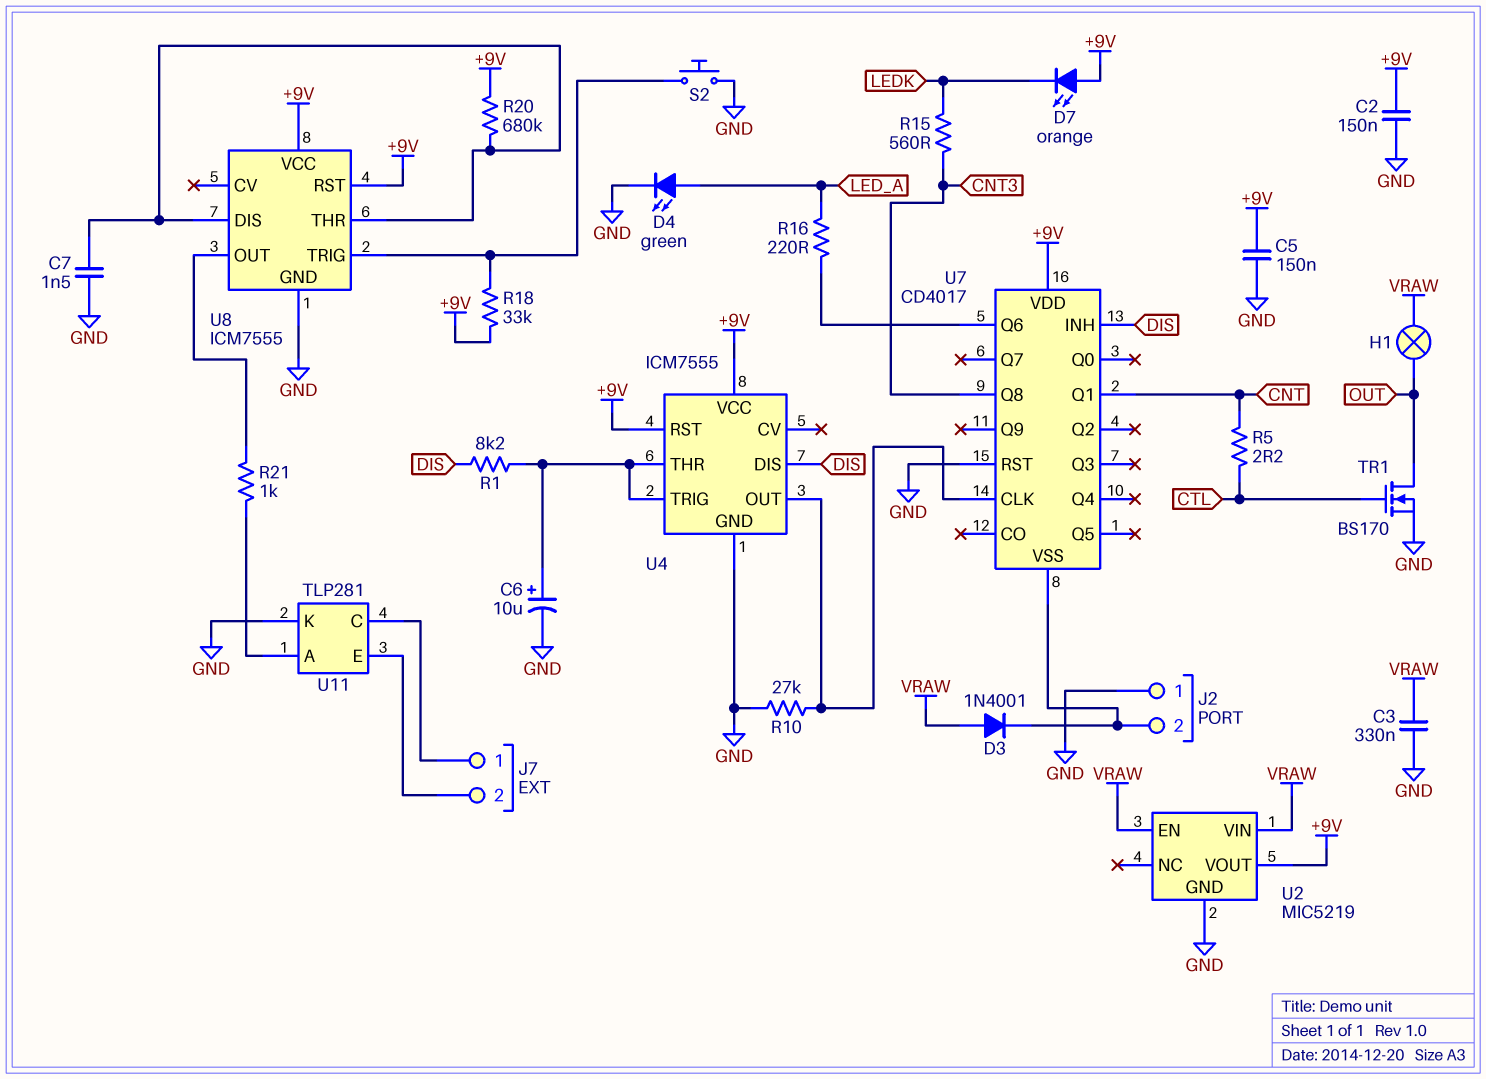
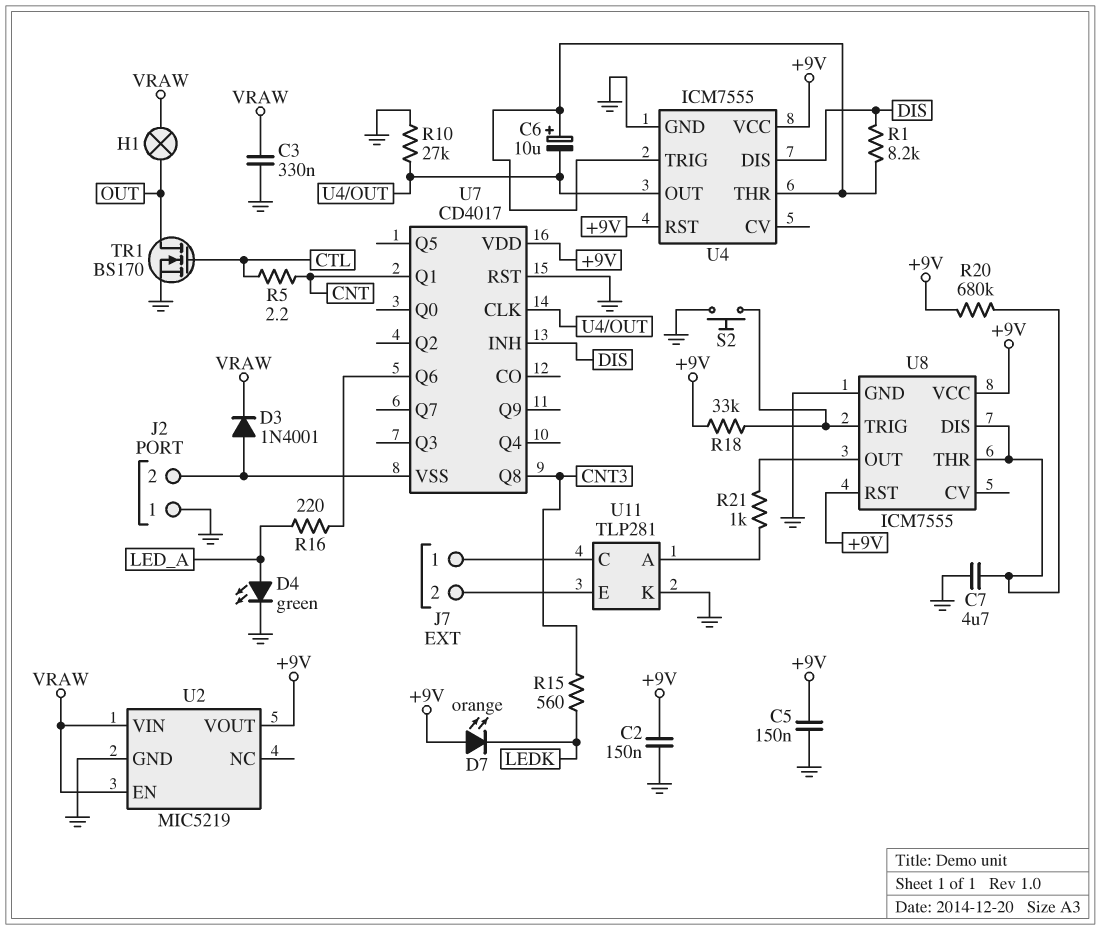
C6: 10uF (plus U4/THR, minus GND) -> 10uF (plus U4/THR, minus U4/OUT)
C7: 1.5nF (GND, U8/DIS) -> 4.7uF (GND, U8/DIS)
D3: diode 1N4001 (A VRAW, K J2/2) -> diode 1N4001 (A J2/2, K VRAW)

